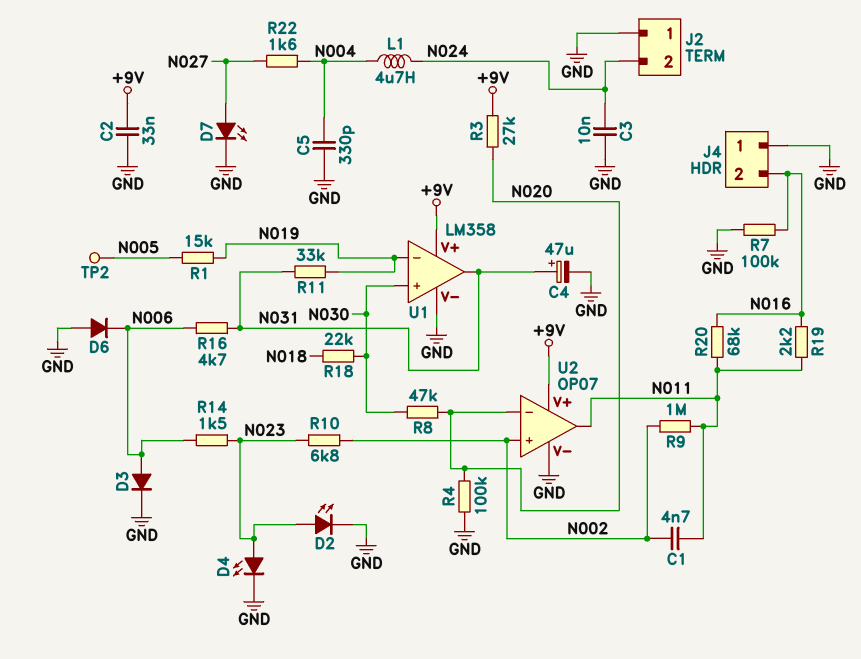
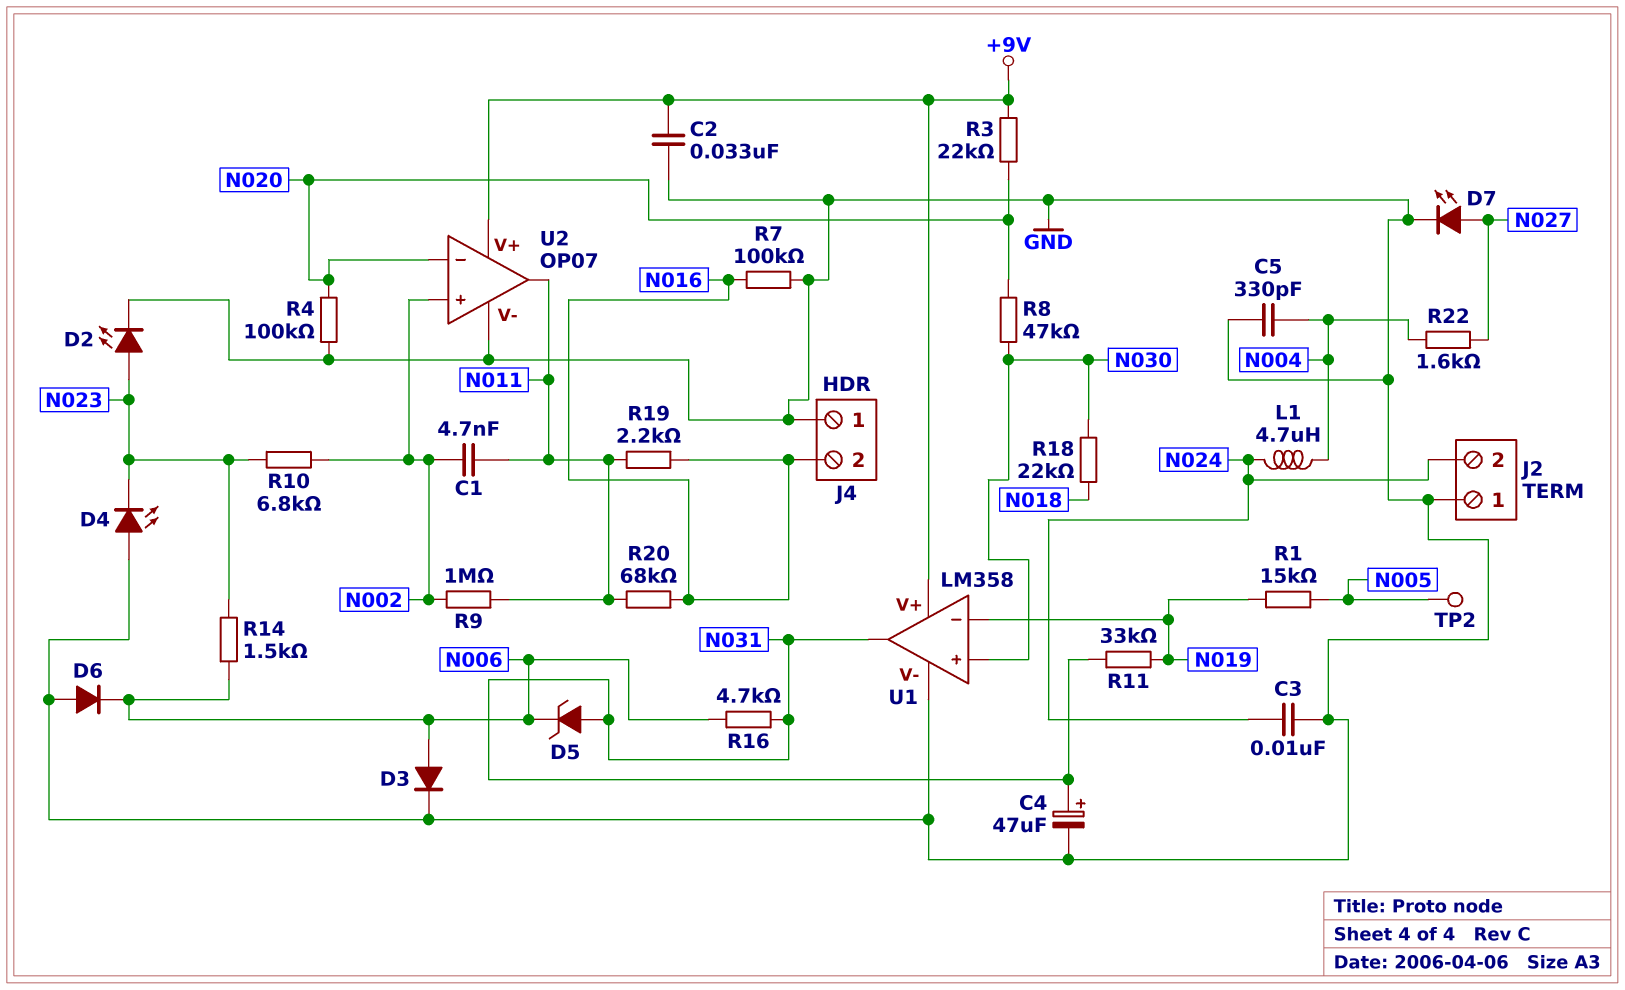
D4: LED (A N023, K GND) -> LED (A GND, K N023)
D5: none -> zener (A N031, K N006)
R3: 27k (+9V, N020) -> 22k (+9V, N020)

